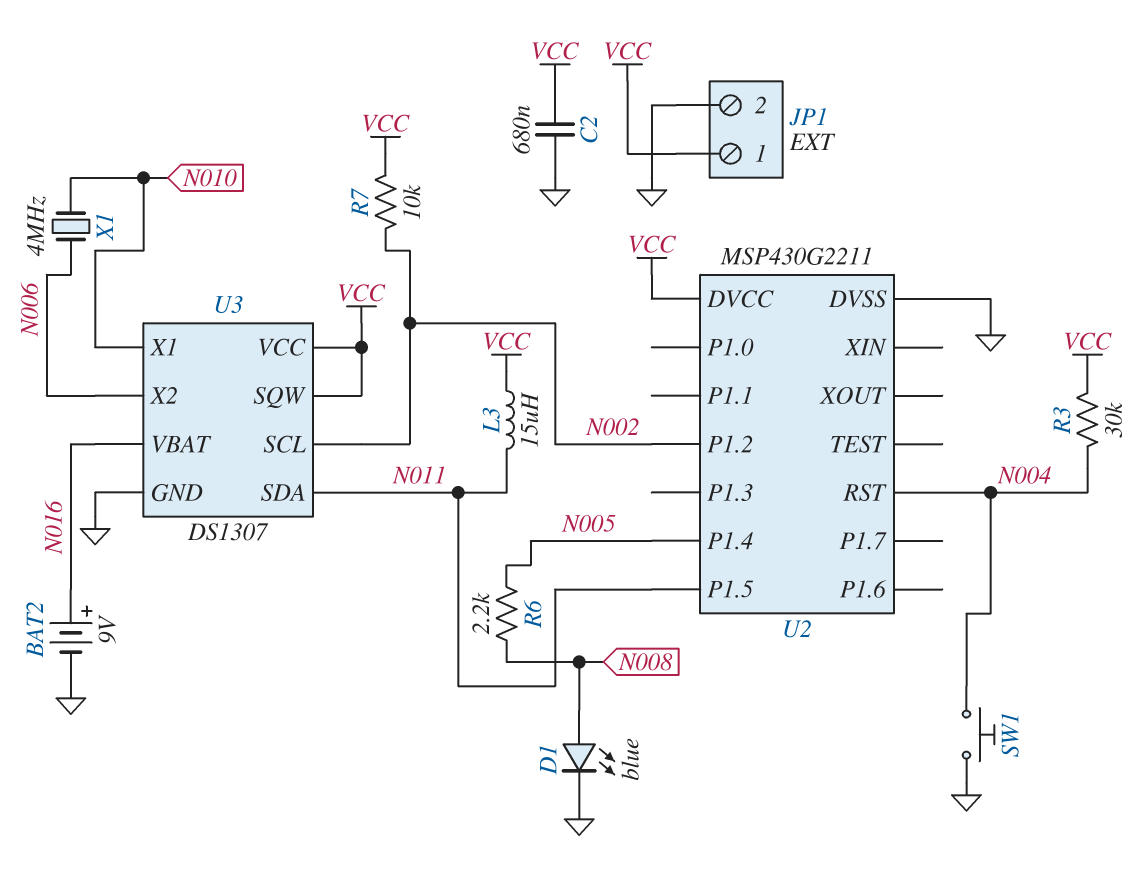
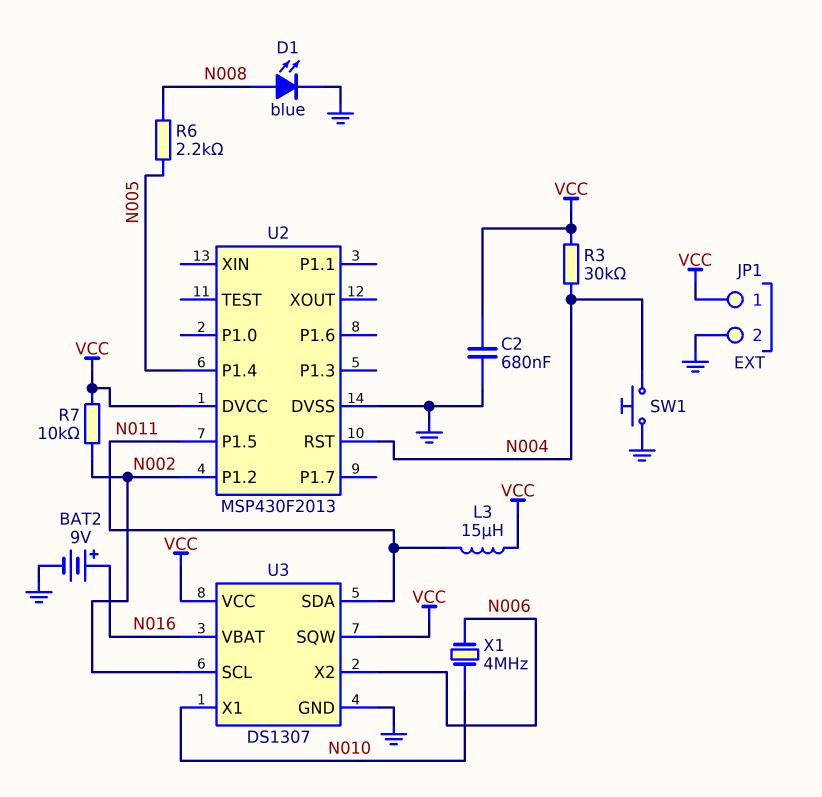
U2: MSP430G2211 -> MSP430F2013

